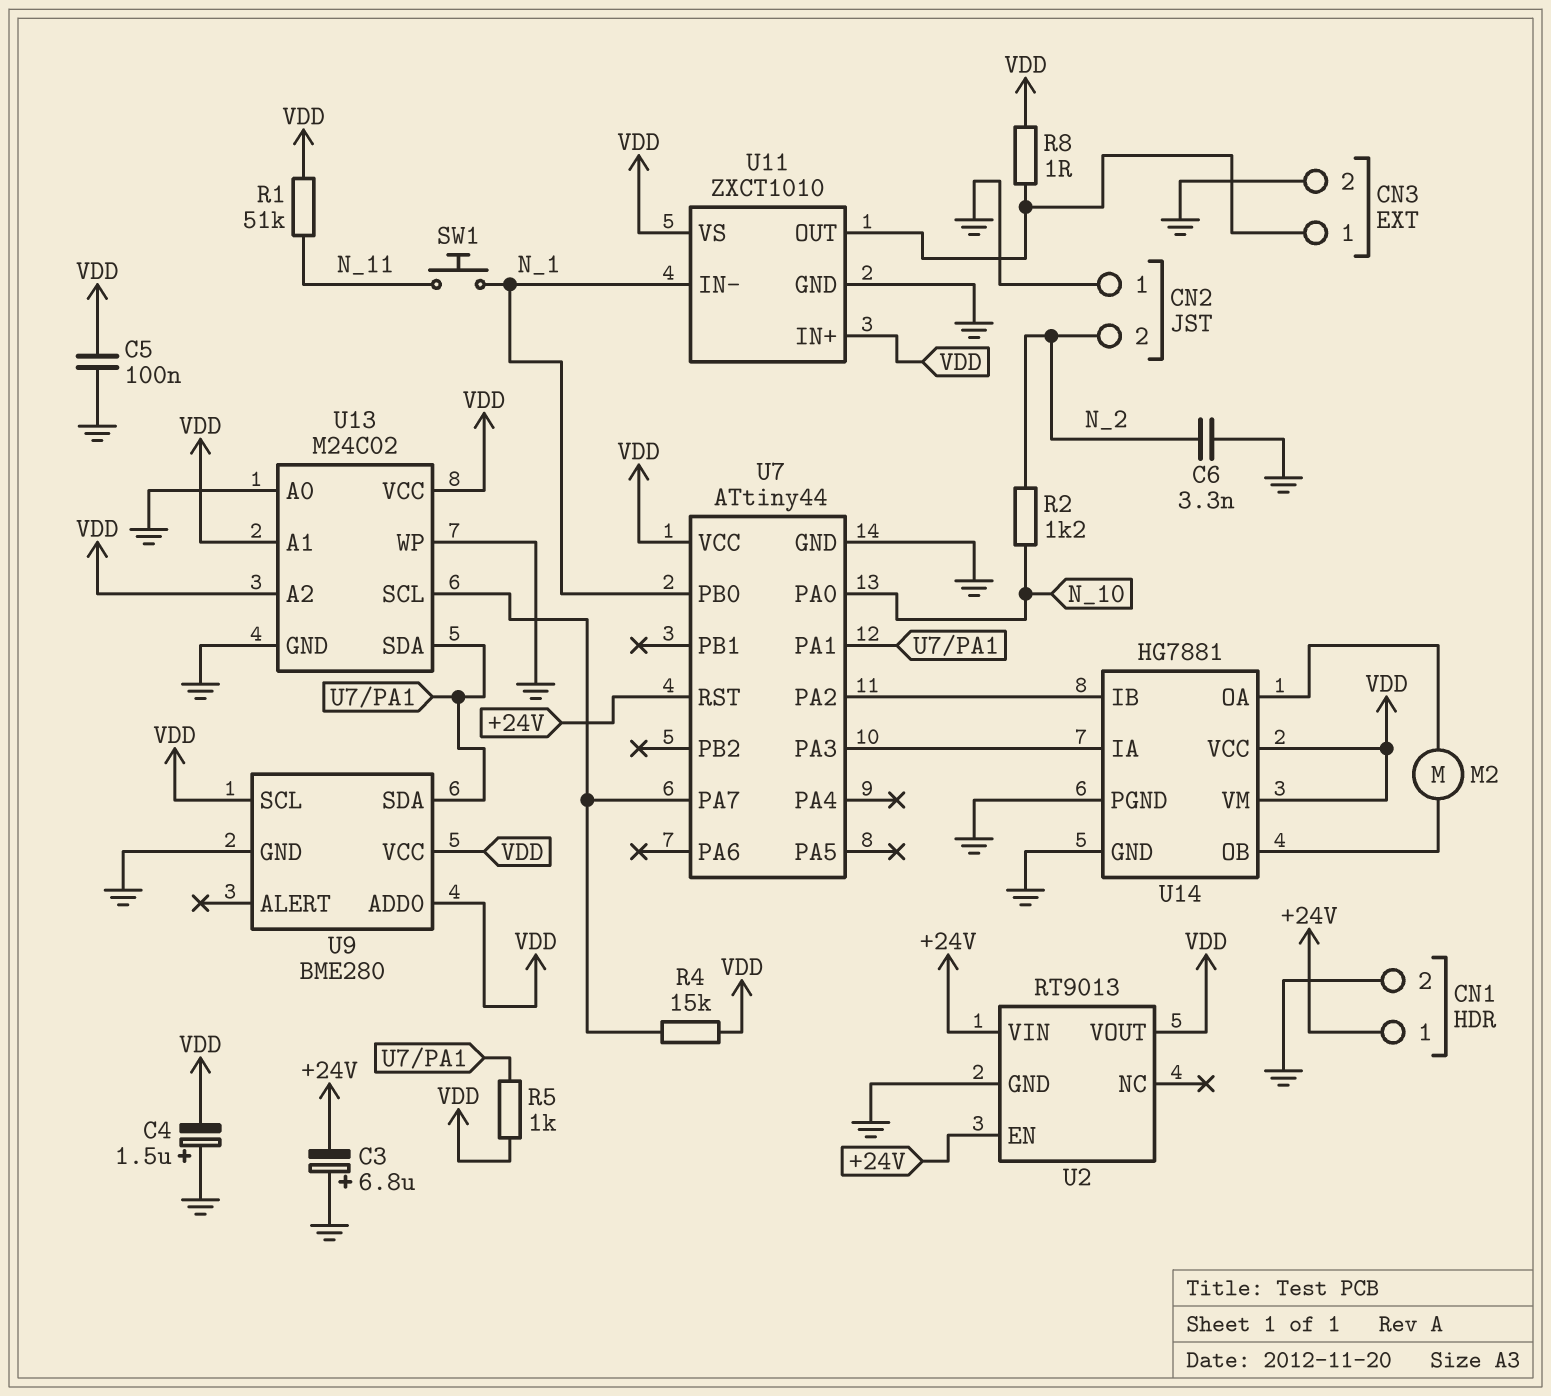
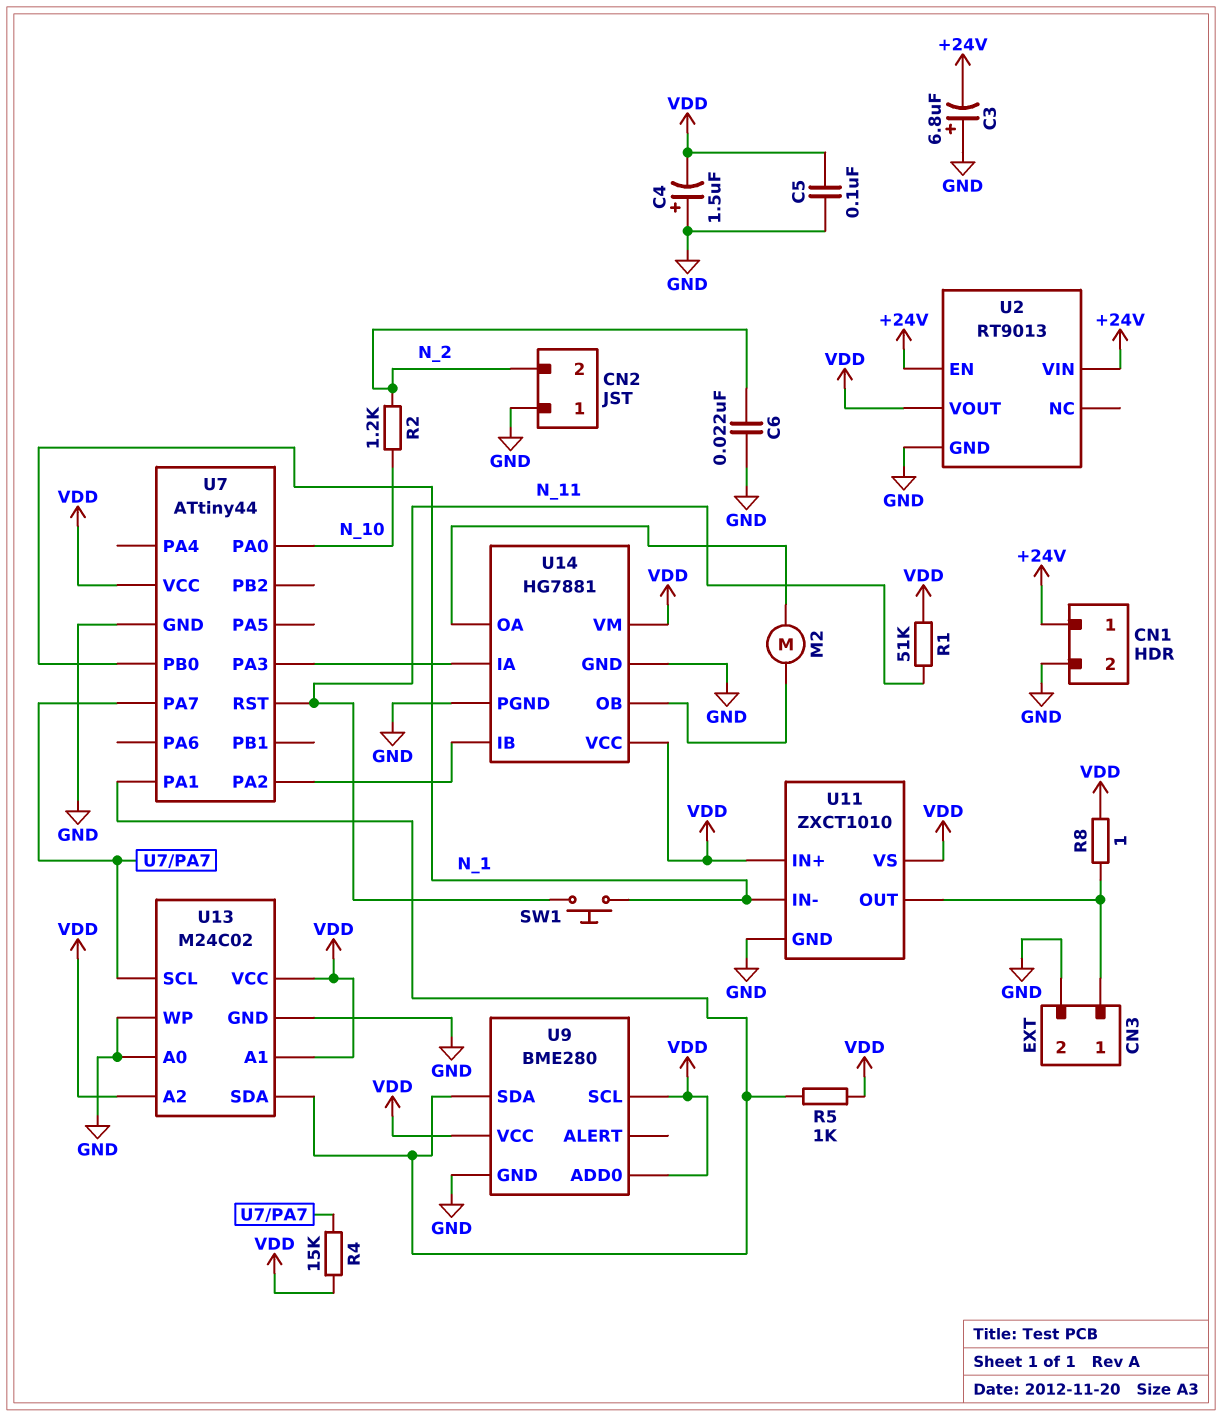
C6: 3.3nF (GND, N_2) -> 22nF (GND, N_2)
U7 pin RST: +24V -> N_11

